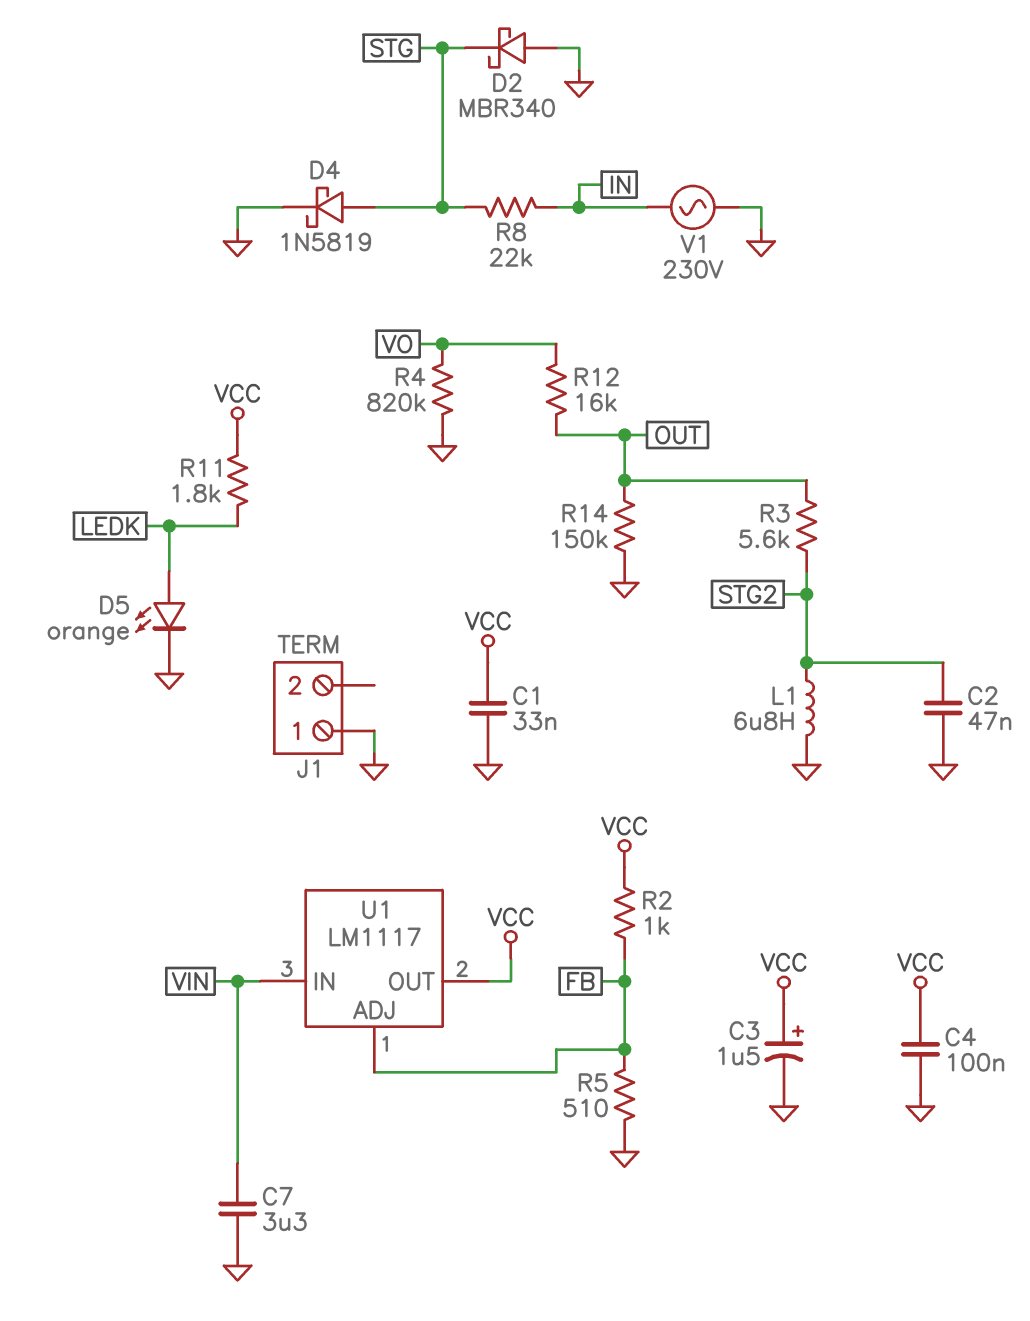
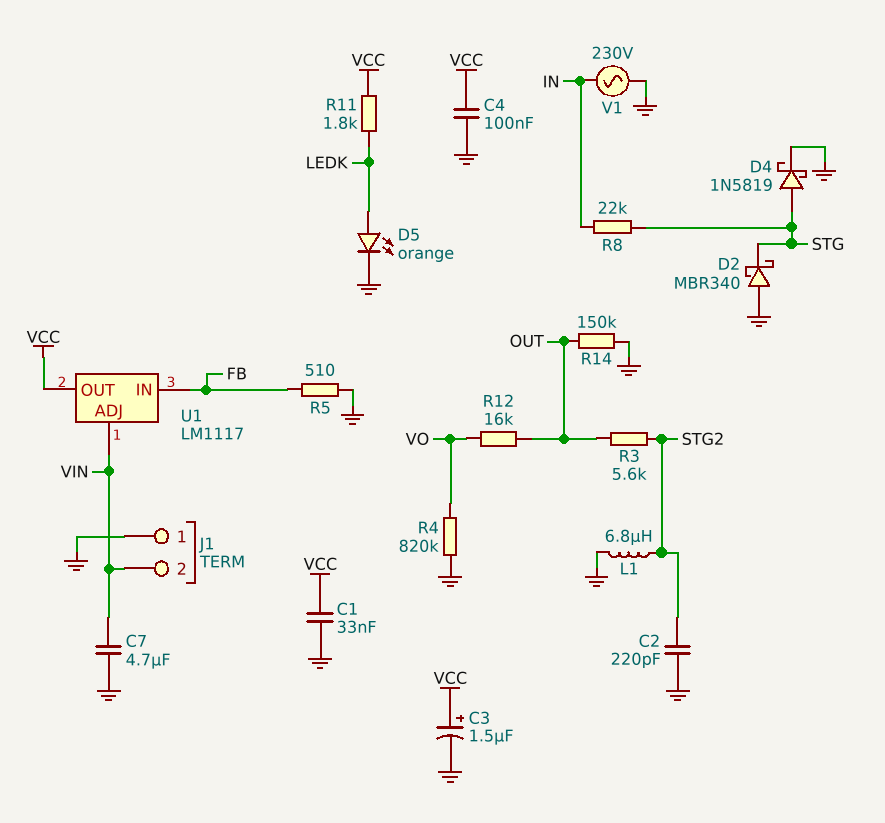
C2: 47nF (GND, STG2) -> 220pF (GND, STG2)
C7: 3.3uF (GND, VIN) -> 4.7uF (GND, VIN)
J1 pin 2: none -> VIN
R2: 1k (FB, VCC) -> none
U1 pin ADJ: FB -> VIN
U1 pin IN: VIN -> FB

